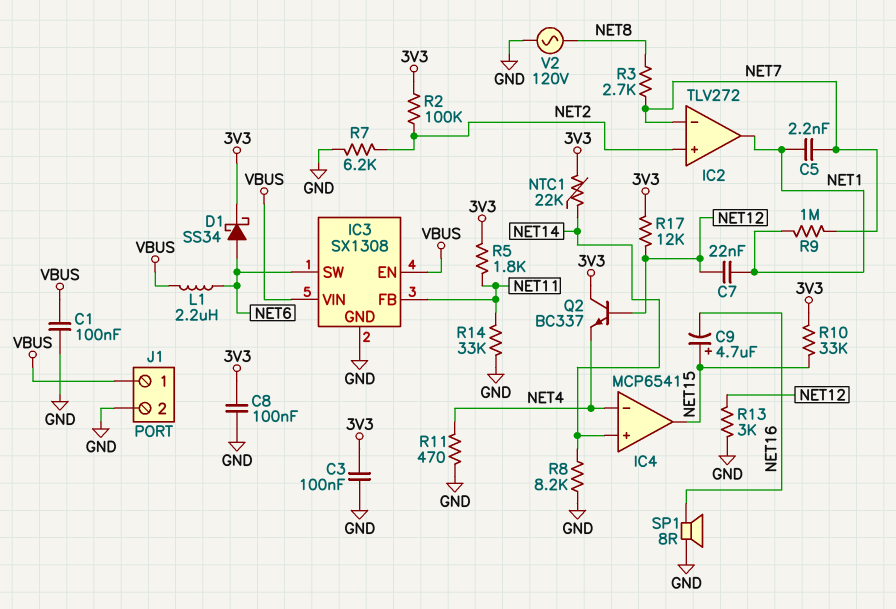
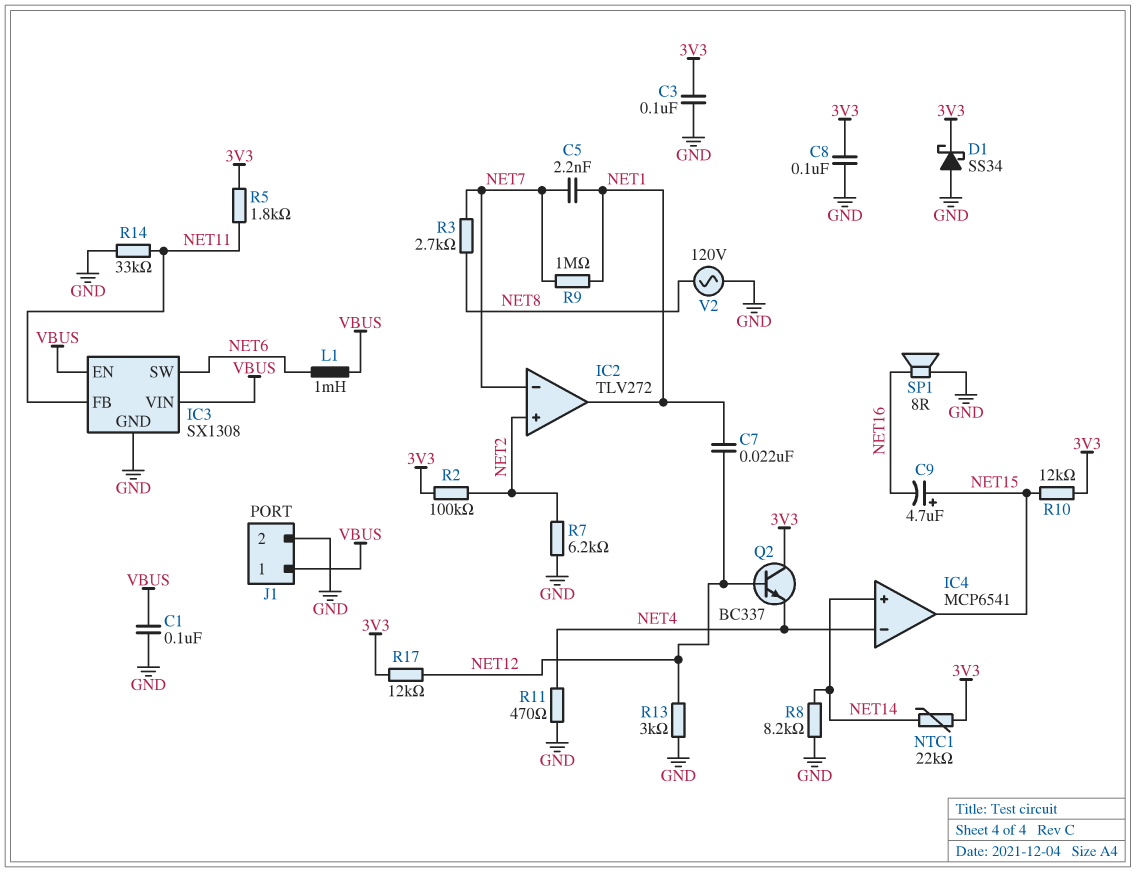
D1: schottky SS34 (A NET6, K 3V3) -> schottky SS34 (A GND, K 3V3)
L1: 2.2uH (NET6, VBUS) -> 1mH (NET6, VBUS)
R10: 33k (3V3, NET15) -> 12k (3V3, NET15)

